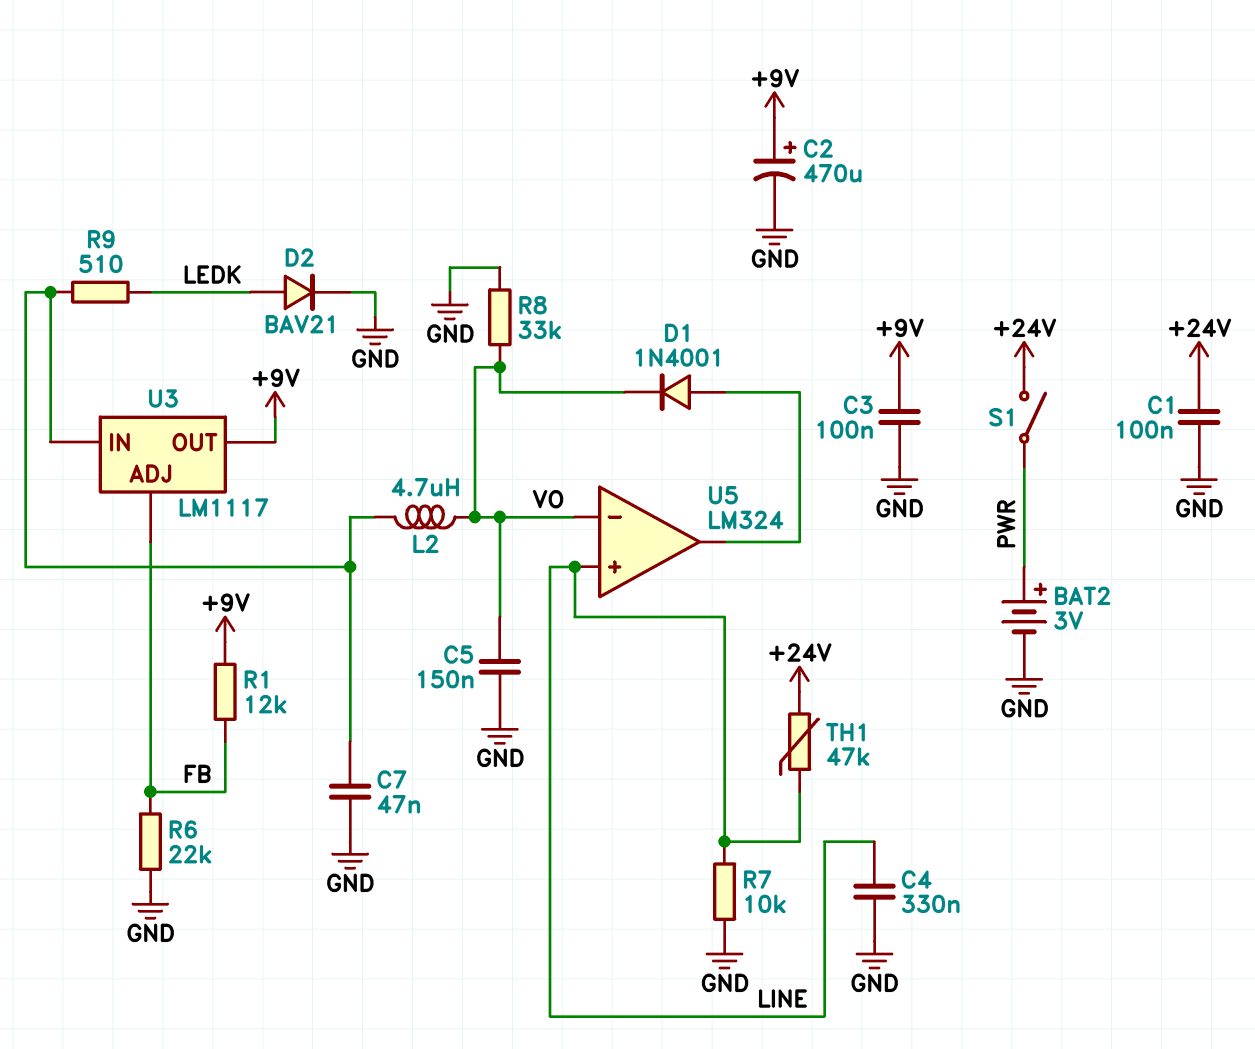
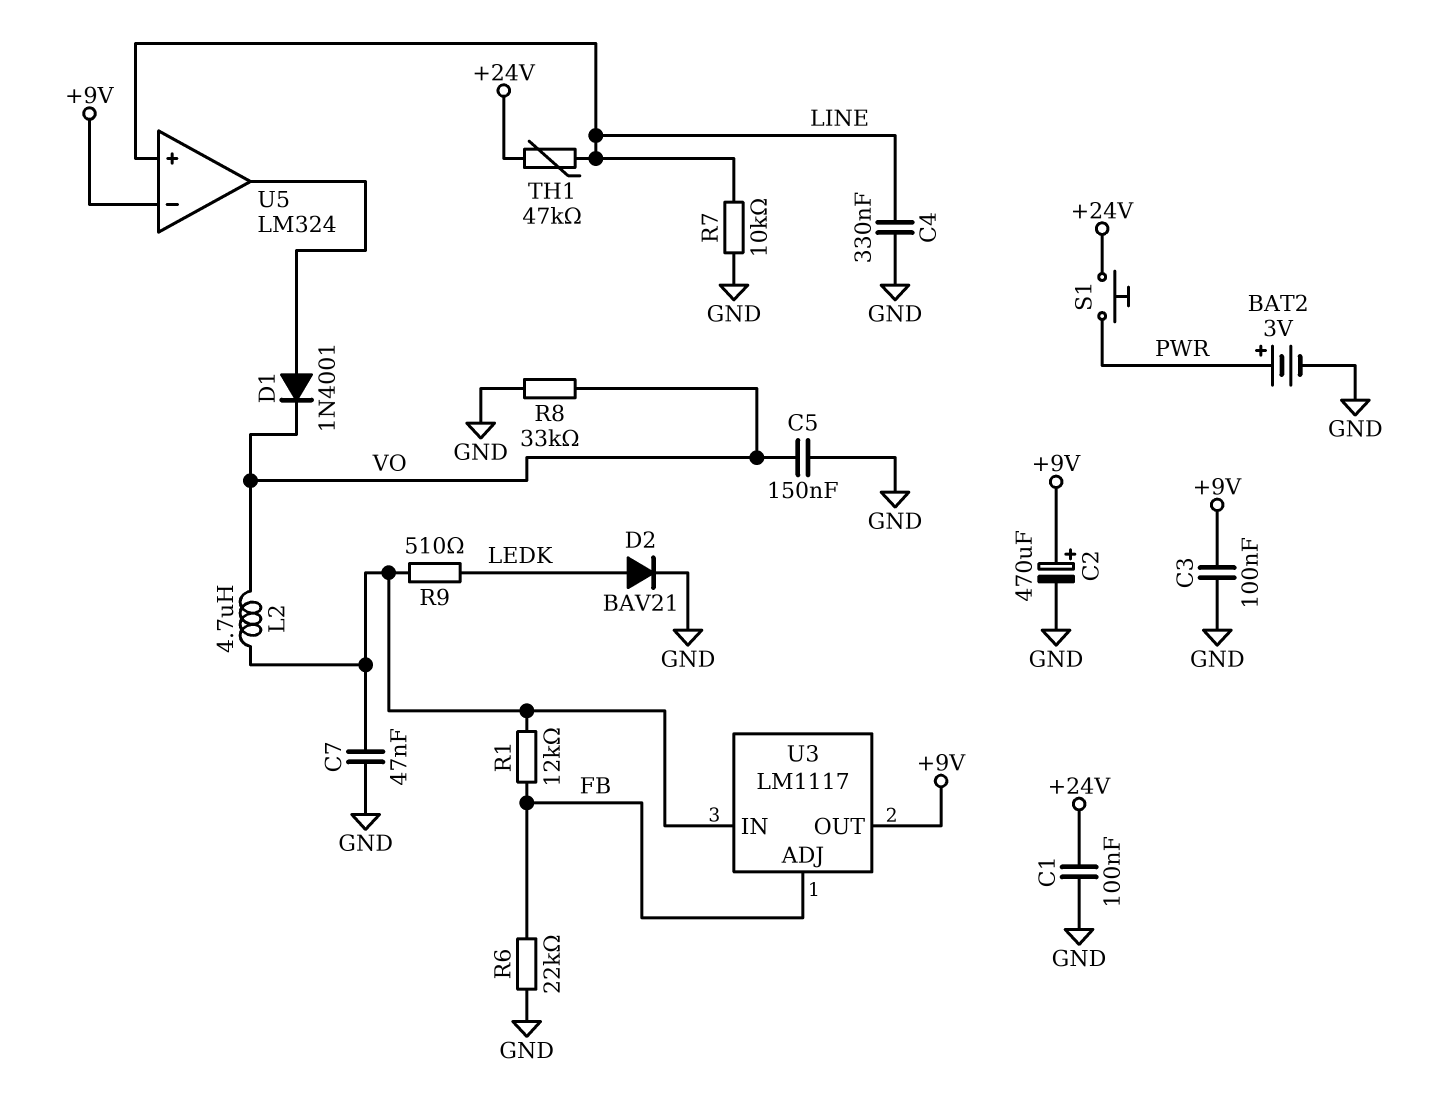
R1: 12k (+9V, FB) -> 12k (FB, U3/IN)
S1: switch (+24V, PWR) -> button (+24V, PWR)
U5 pin in-: VO -> +9V

